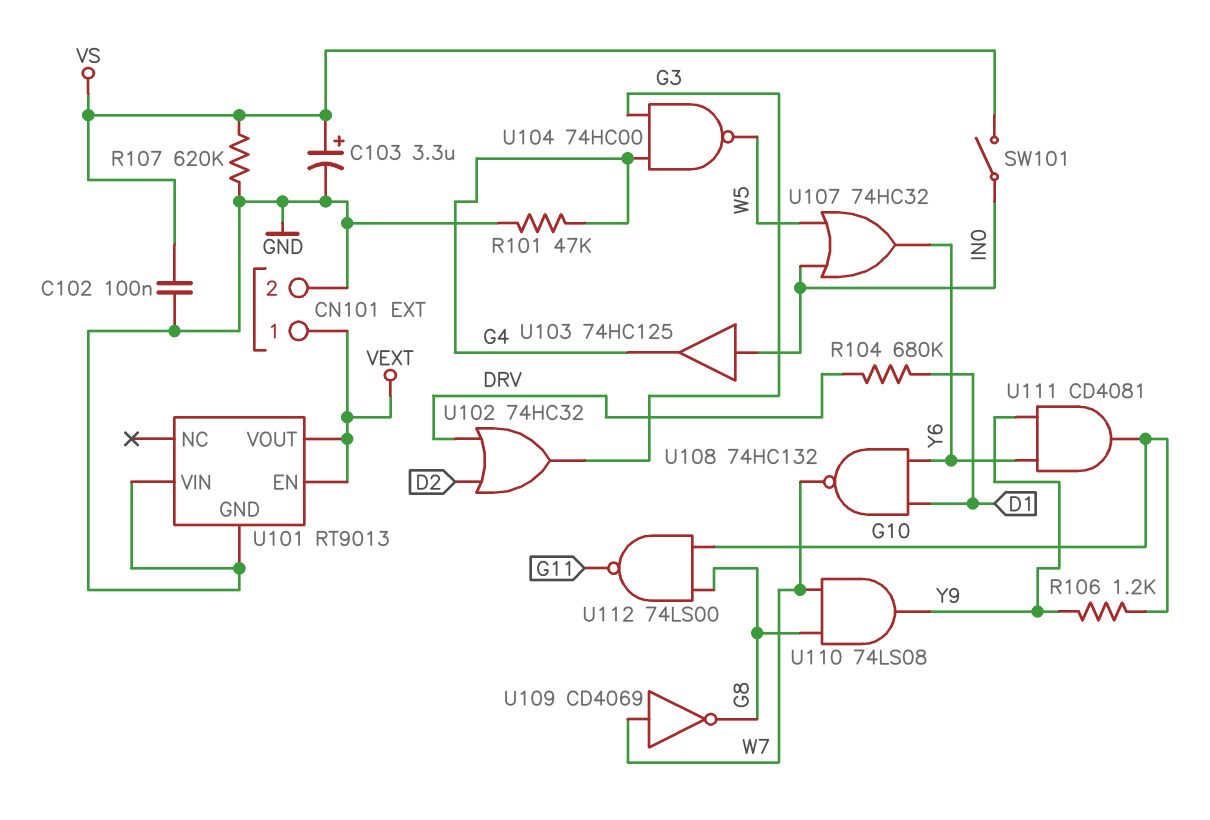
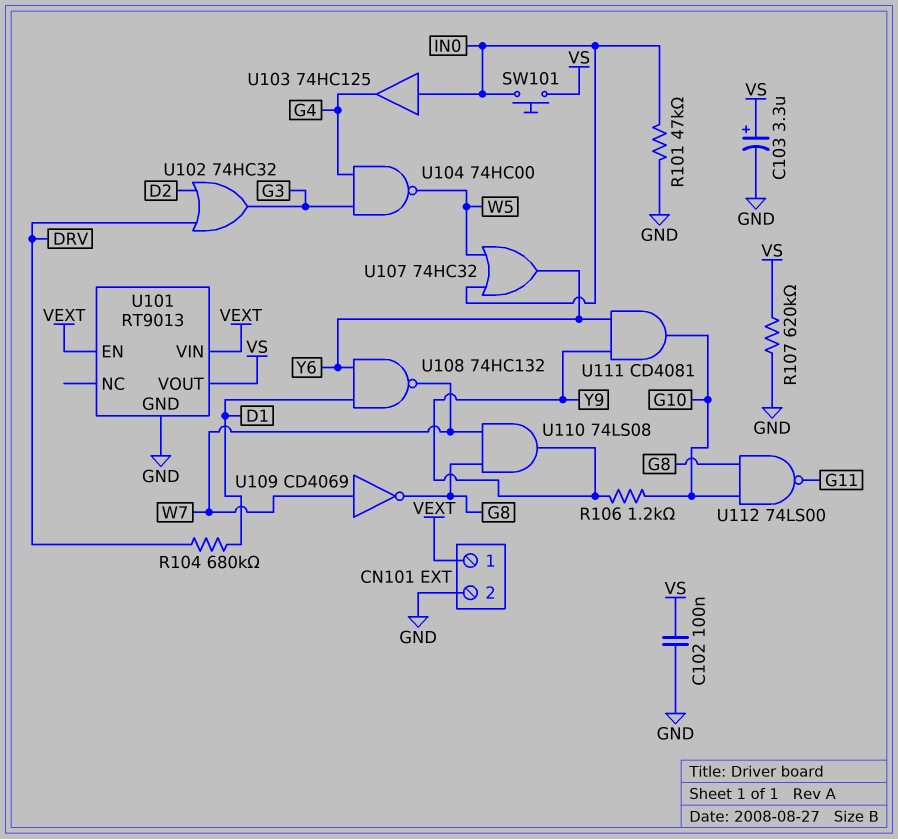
R101: 47k (G4, GND) -> 47k (GND, IN0)
SW101: switch (IN0, VS) -> button (IN0, VS)
U101 pin VIN: GND -> VEXT
U101 pin VOUT: VEXT -> VS

